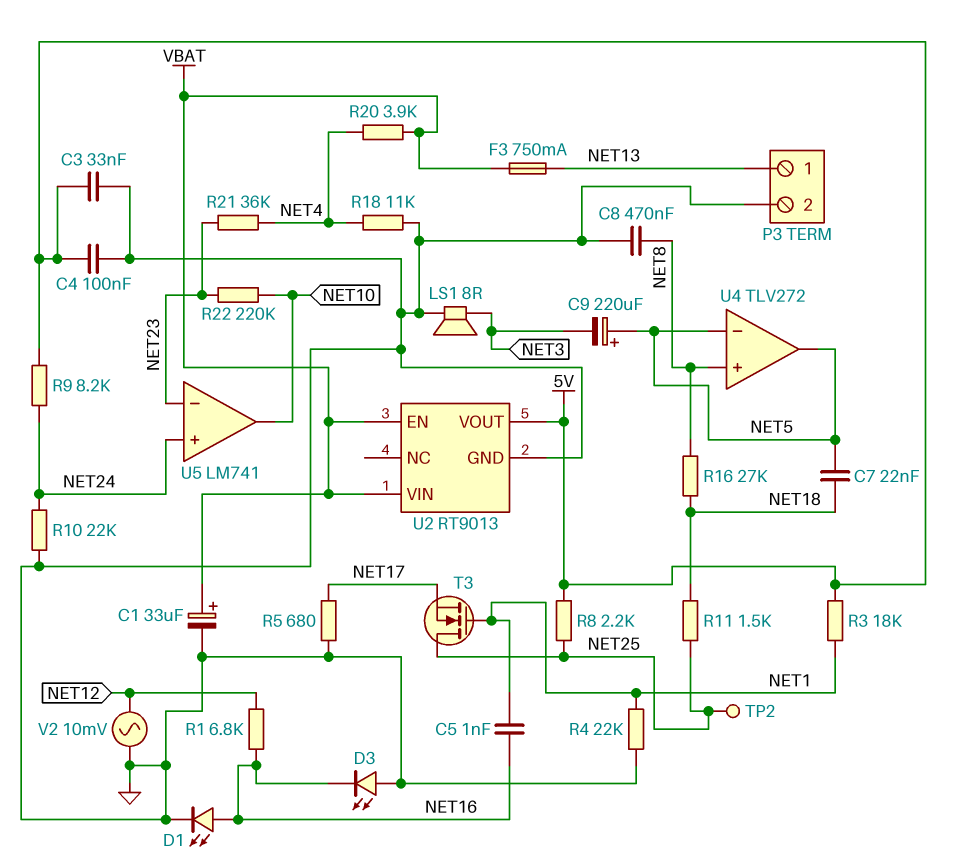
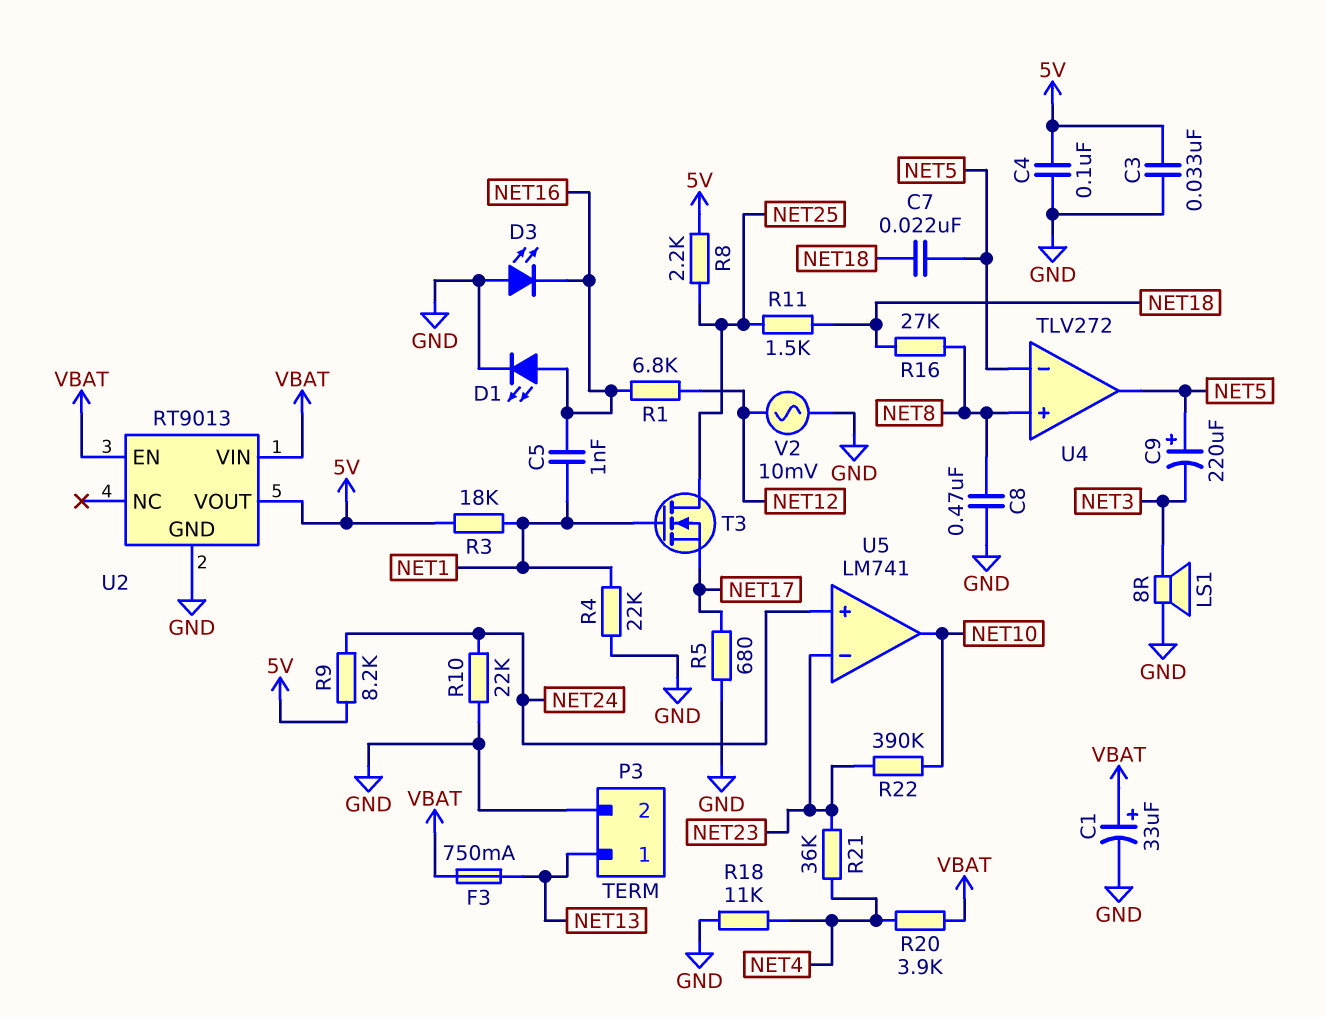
R22: 220k (NET10, NET23) -> 390k (NET10, NET23)
TP2: test point (NET25) -> none

